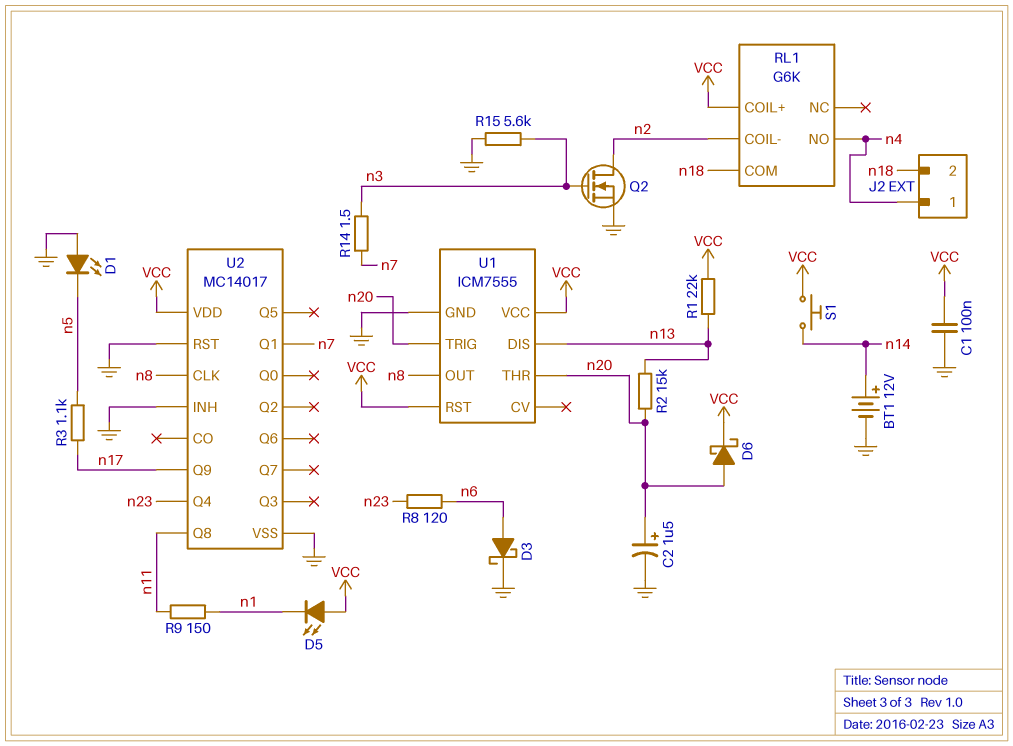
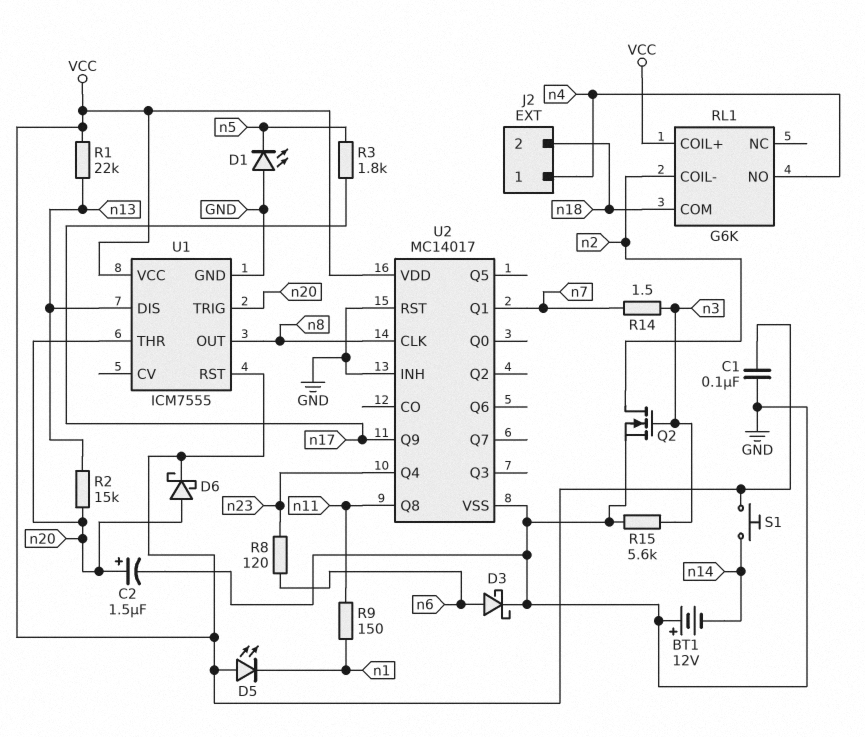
BT1: 12V (plus n14, minus GND) -> 12V (plus GND, minus n14)
R3: 1.1k (n5, n17) -> 1.8k (n5, n17)

